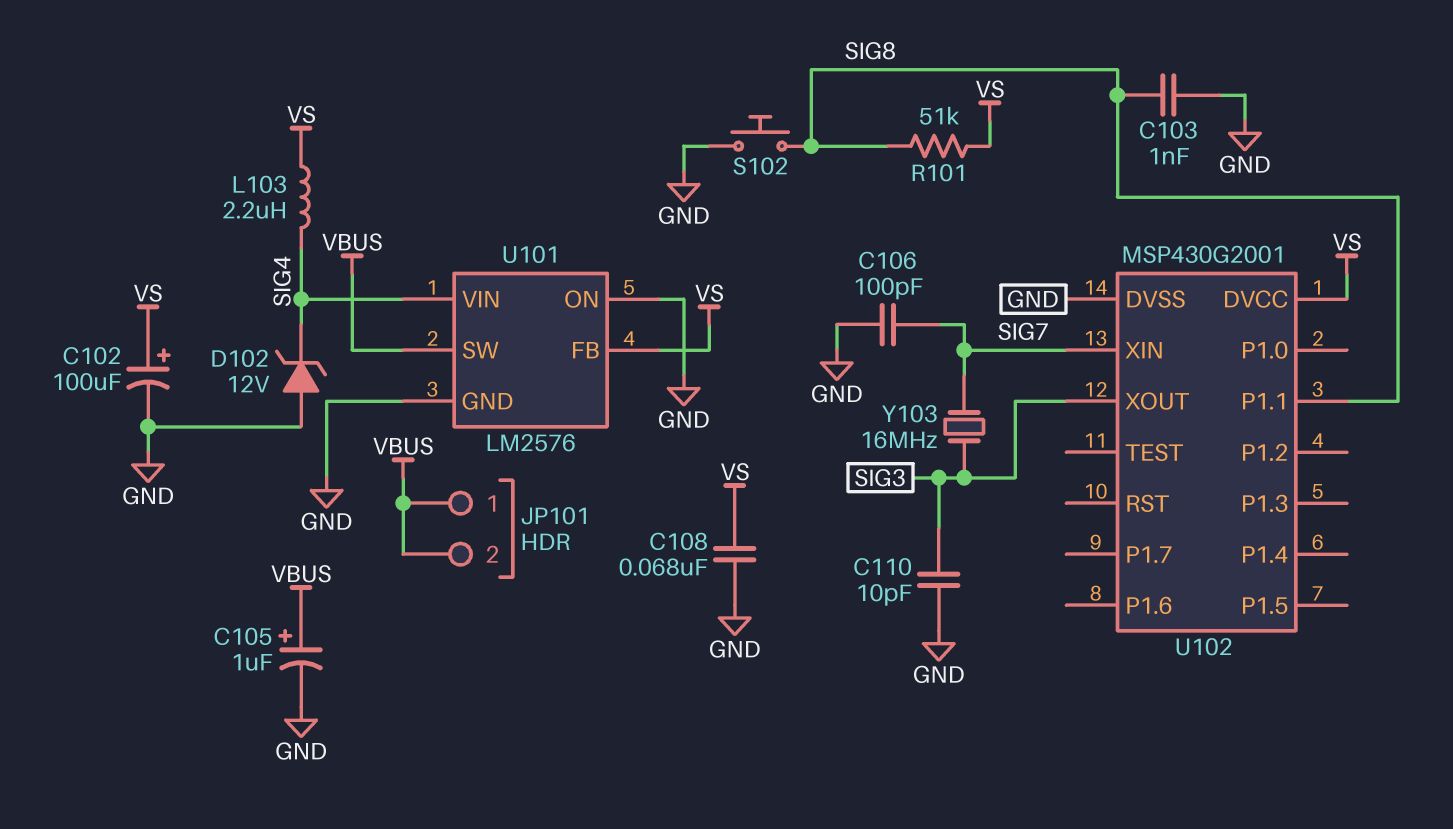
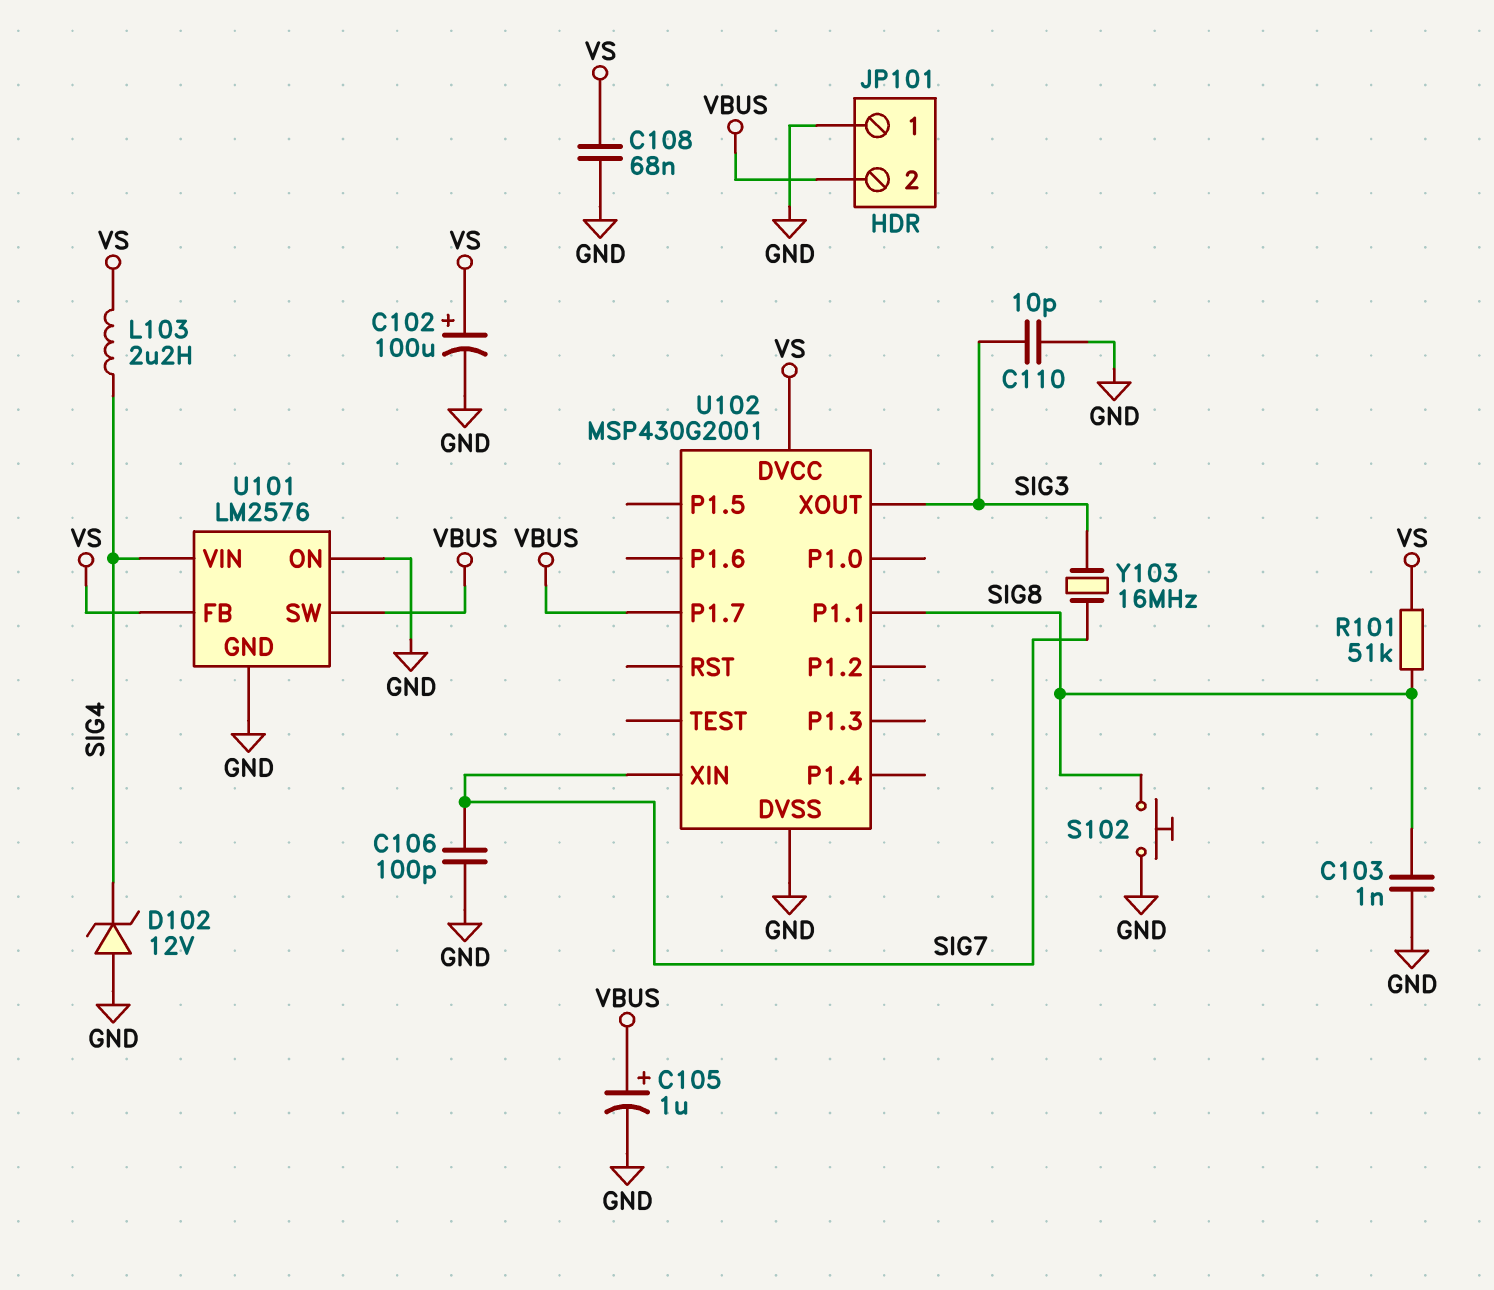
JP101 pin 1: VBUS -> GND
U102 pin P1.7: none -> VBUS

